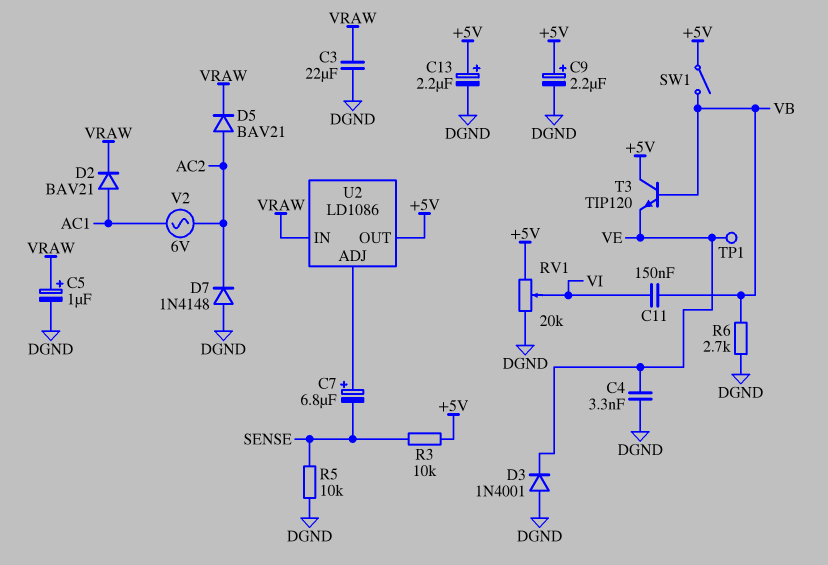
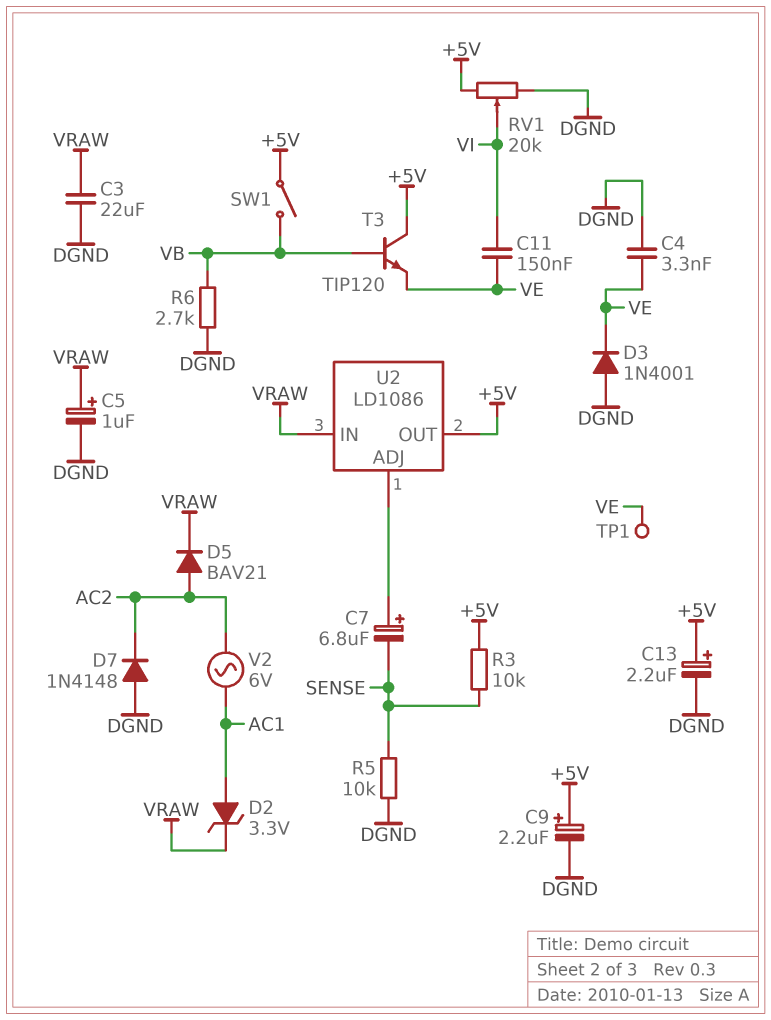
C11: 150nF (VB, VI) -> 150nF (VE, VI)
D2: diode BAV21 (A AC1, K VRAW) -> zener 3.3V (A AC1, K VRAW)

